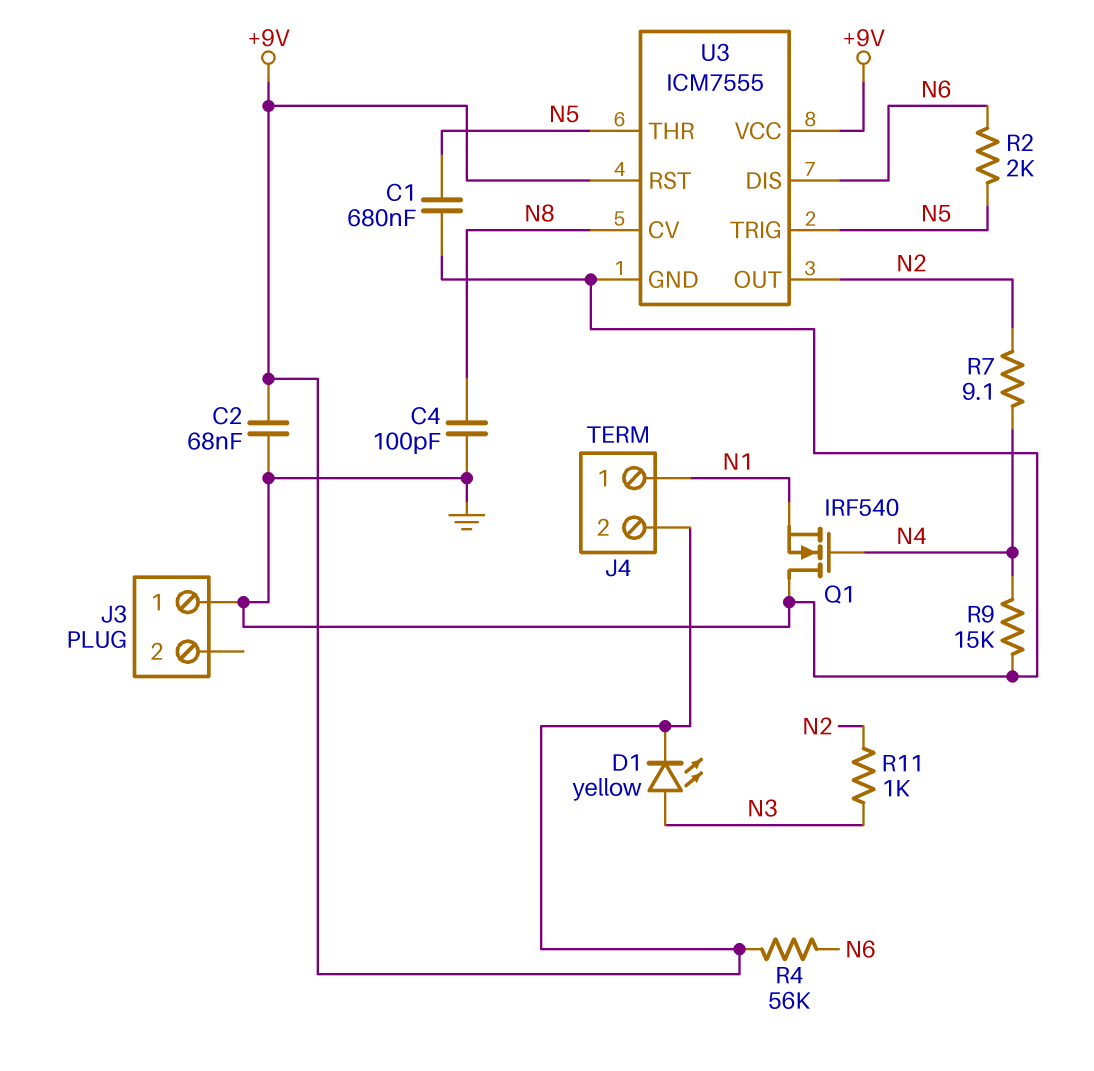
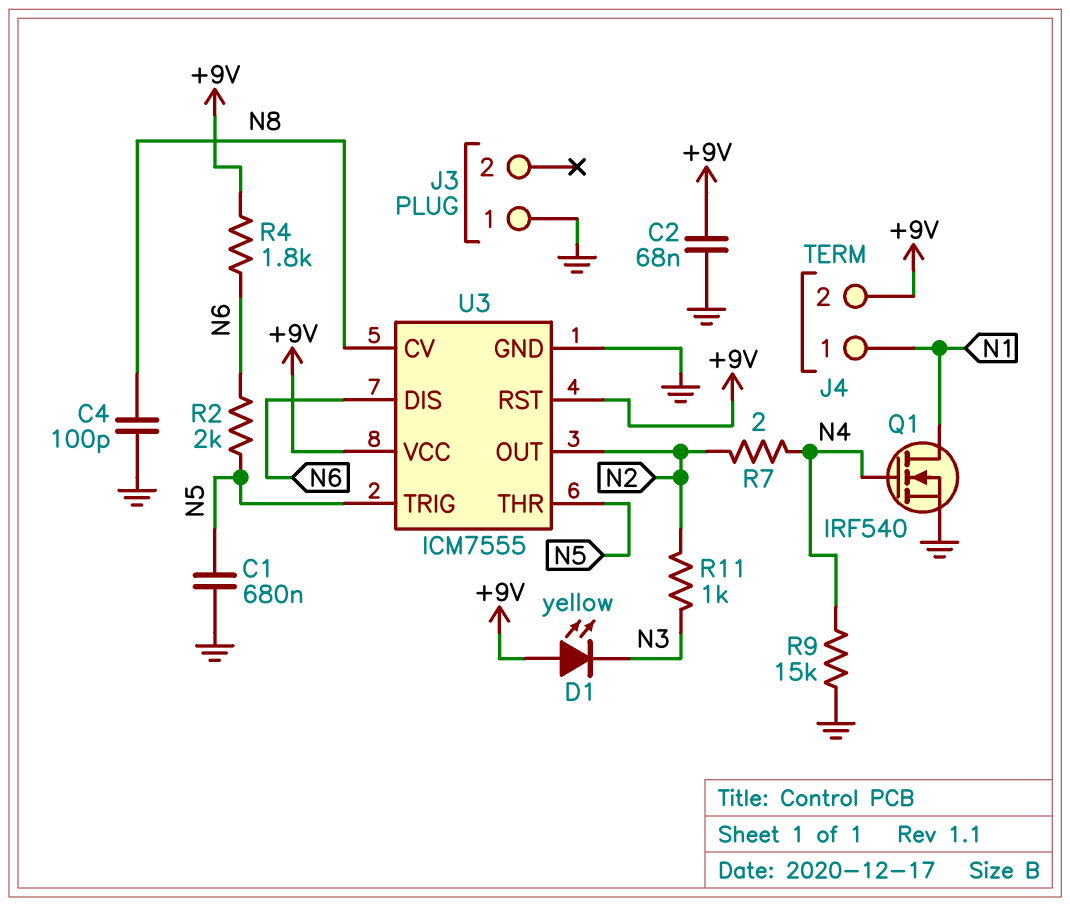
D1: LED yellow (A N3, K +9V) -> LED yellow (A +9V, K N3)
Q1: NMOS IRF540 (G N4, D GND, S N1) -> NMOS IRF540 (G N4, D N1, S GND)
R4: 56k (+9V, N6) -> 1.8k (+9V, N6)
R7: 9.1 (N2, N4) -> 2 (N2, N4)

